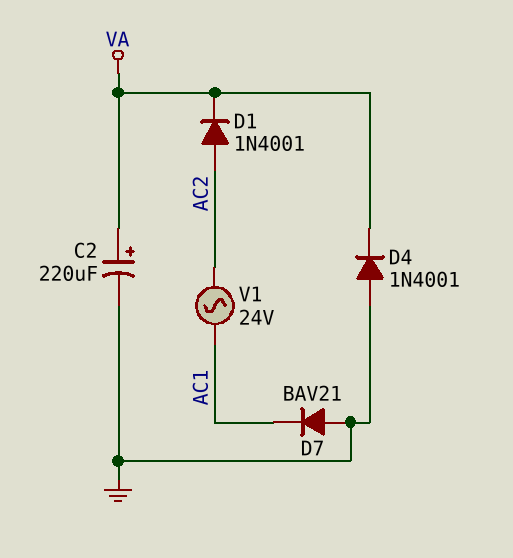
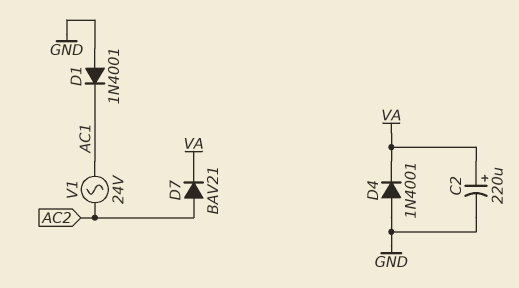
D1: diode 1N4001 (A AC2, K VA) -> diode 1N4001 (A GND, K AC1)
D7: diode BAV21 (A GND, K AC1) -> diode BAV21 (A AC2, K VA)

